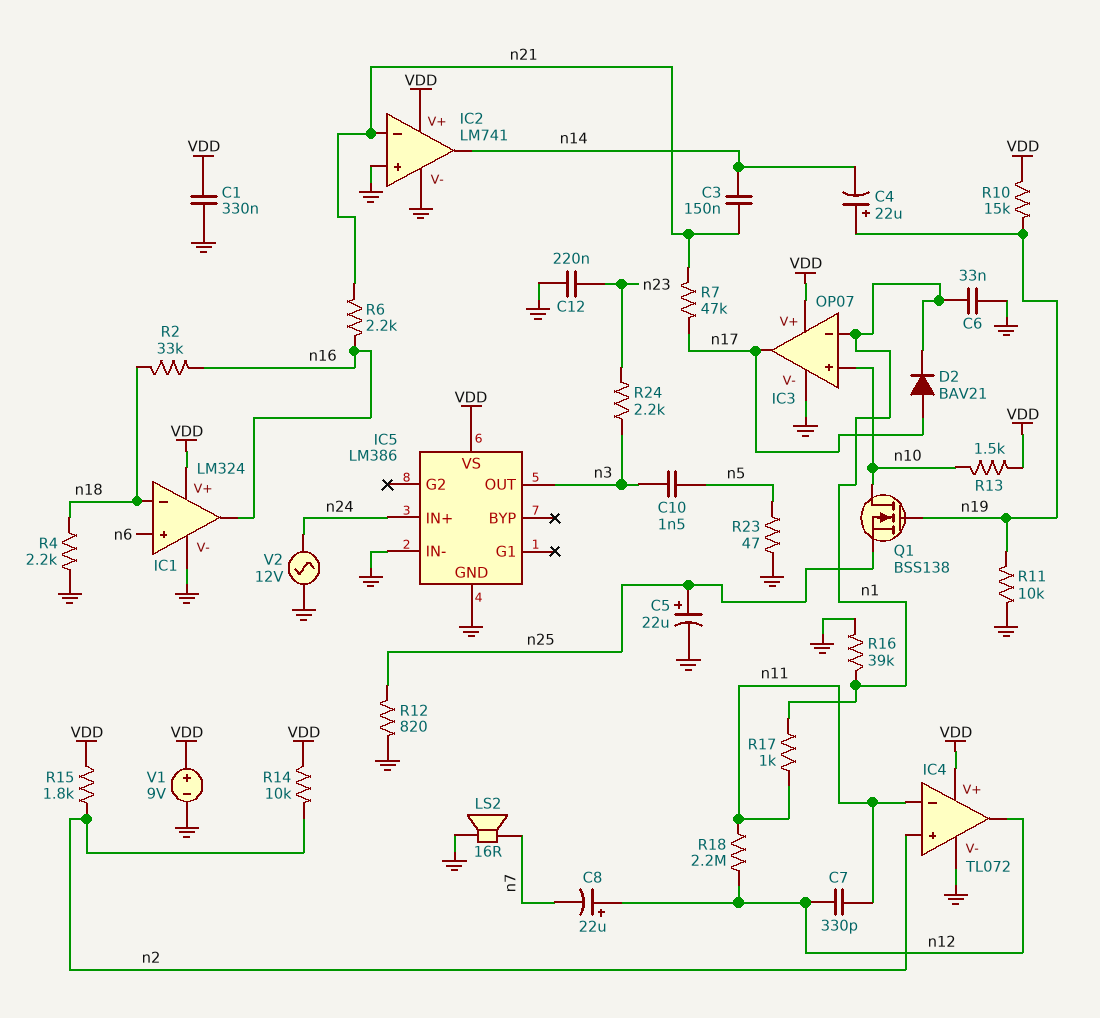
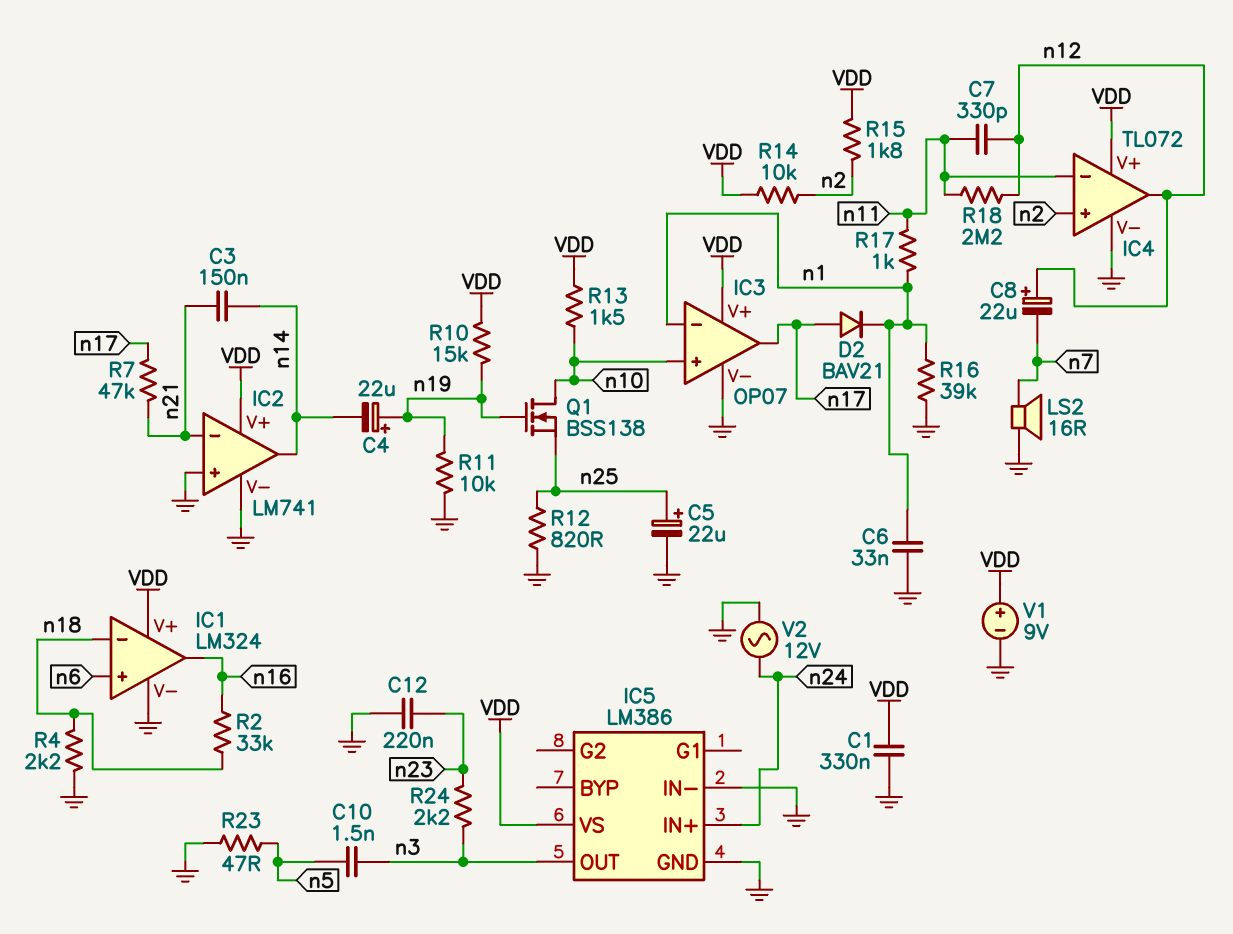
R6: 2.2k (n16, n21) -> none

